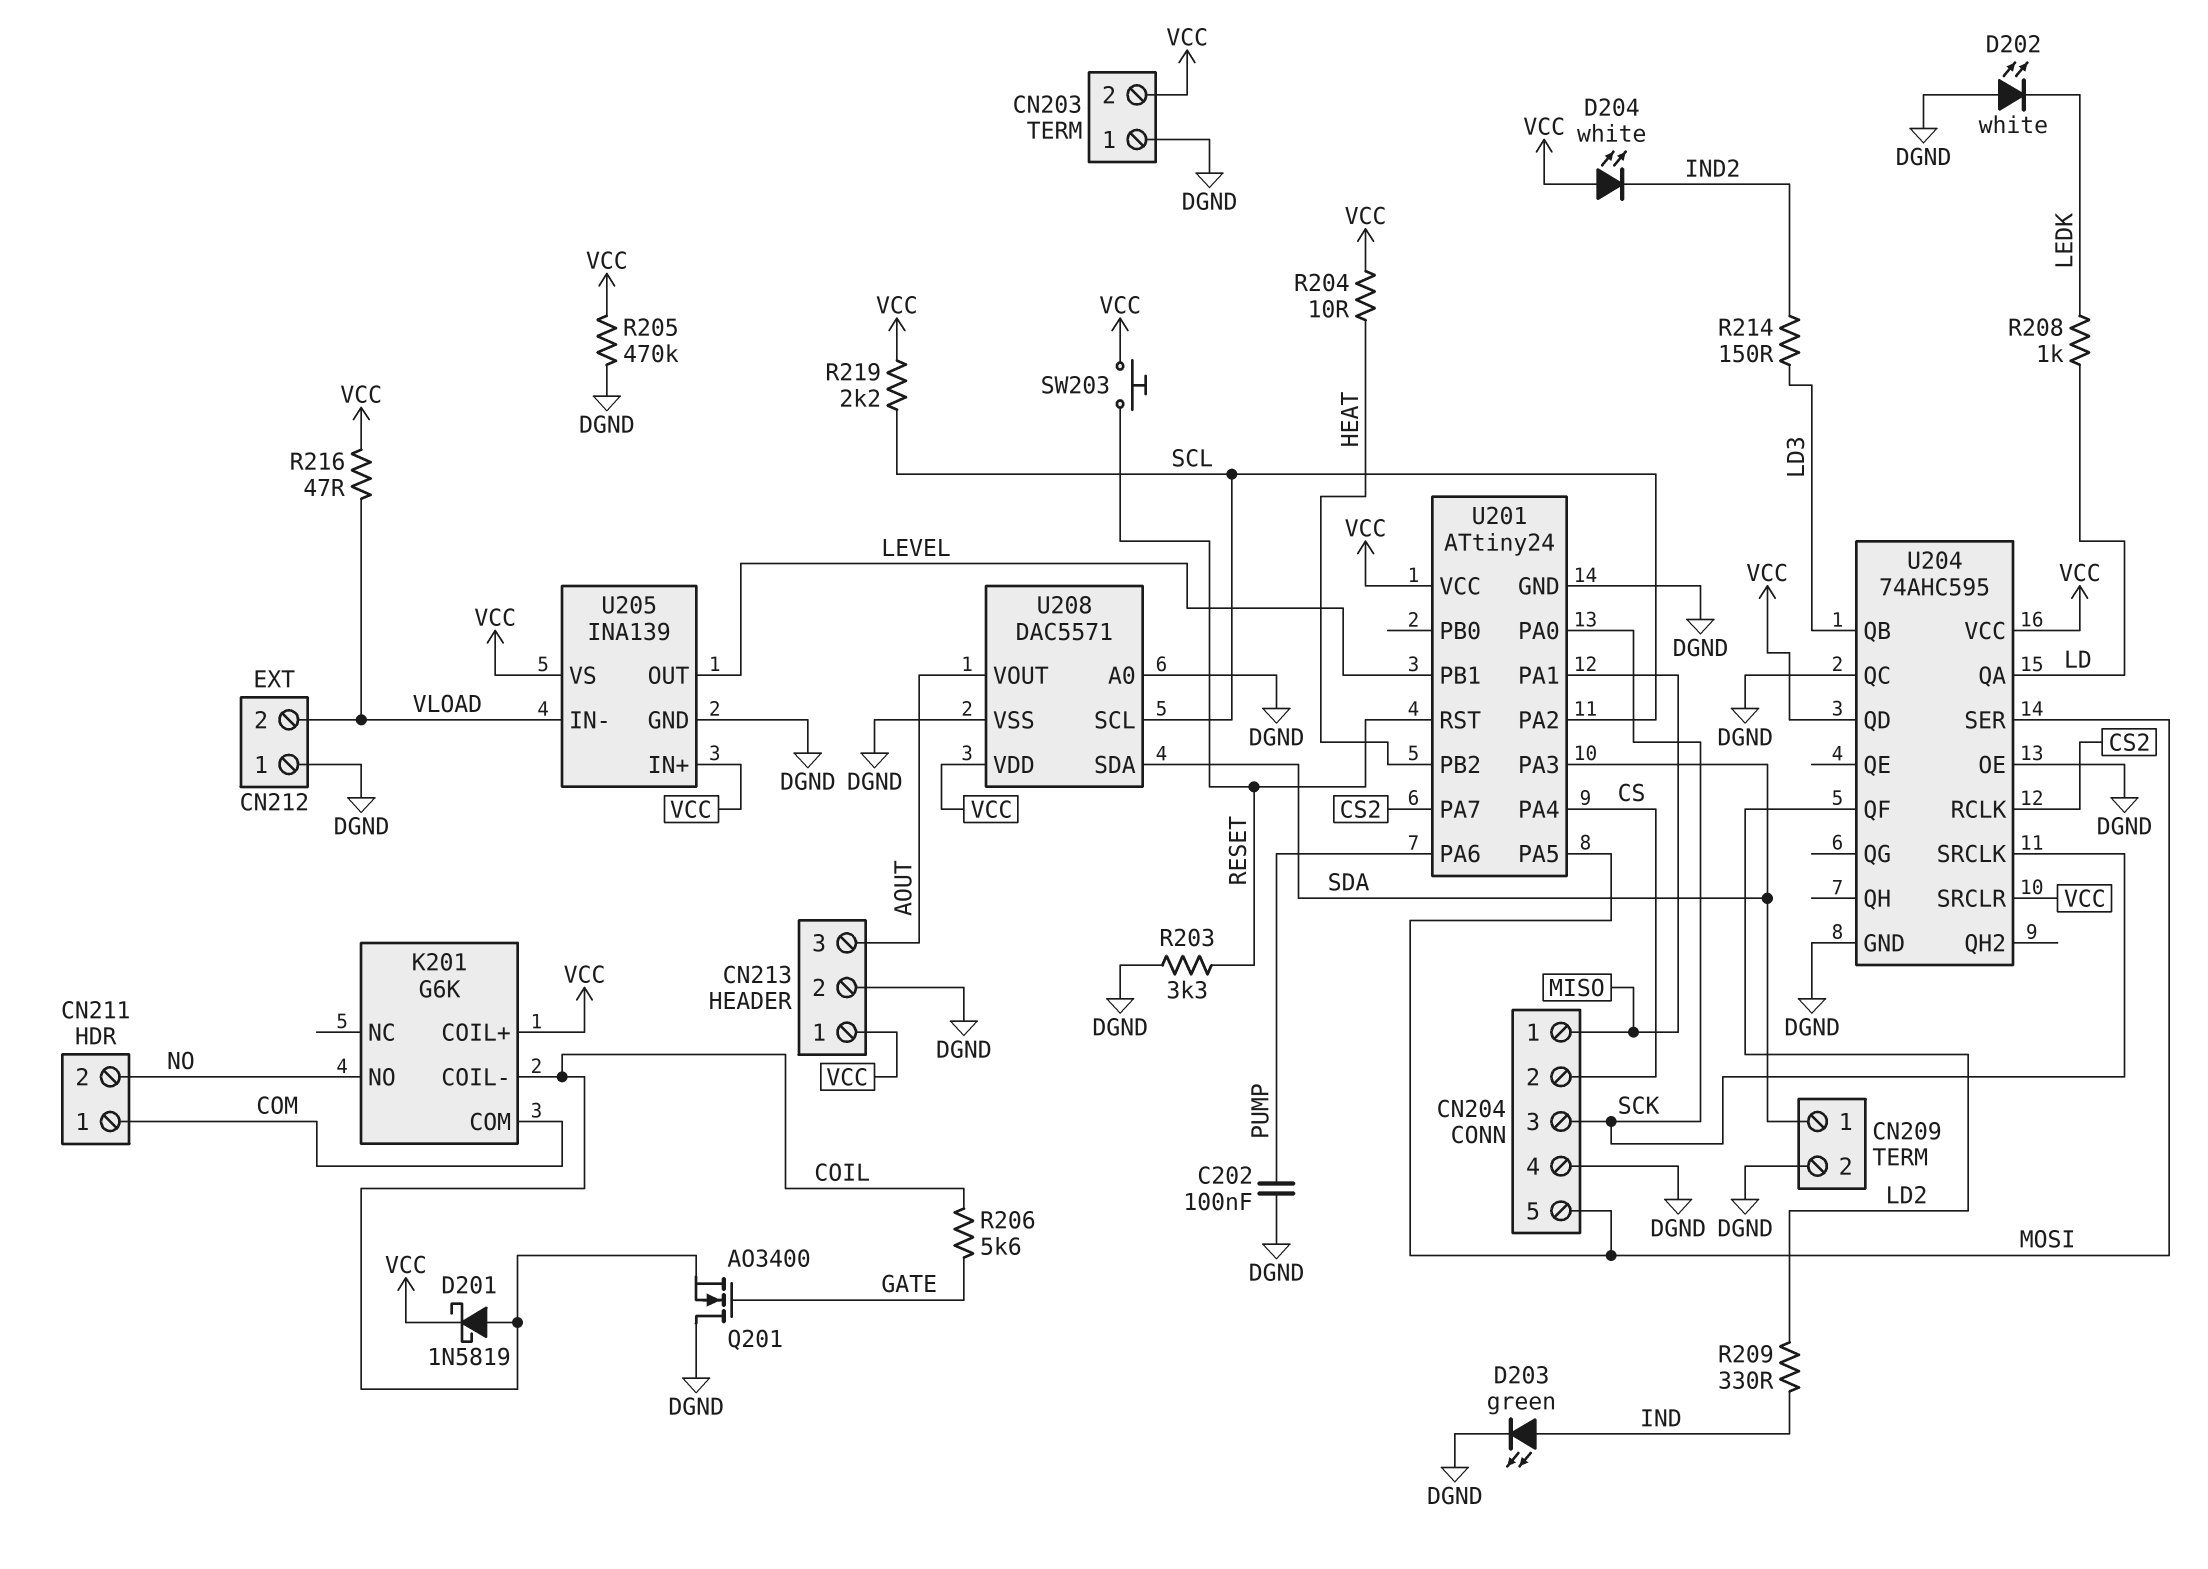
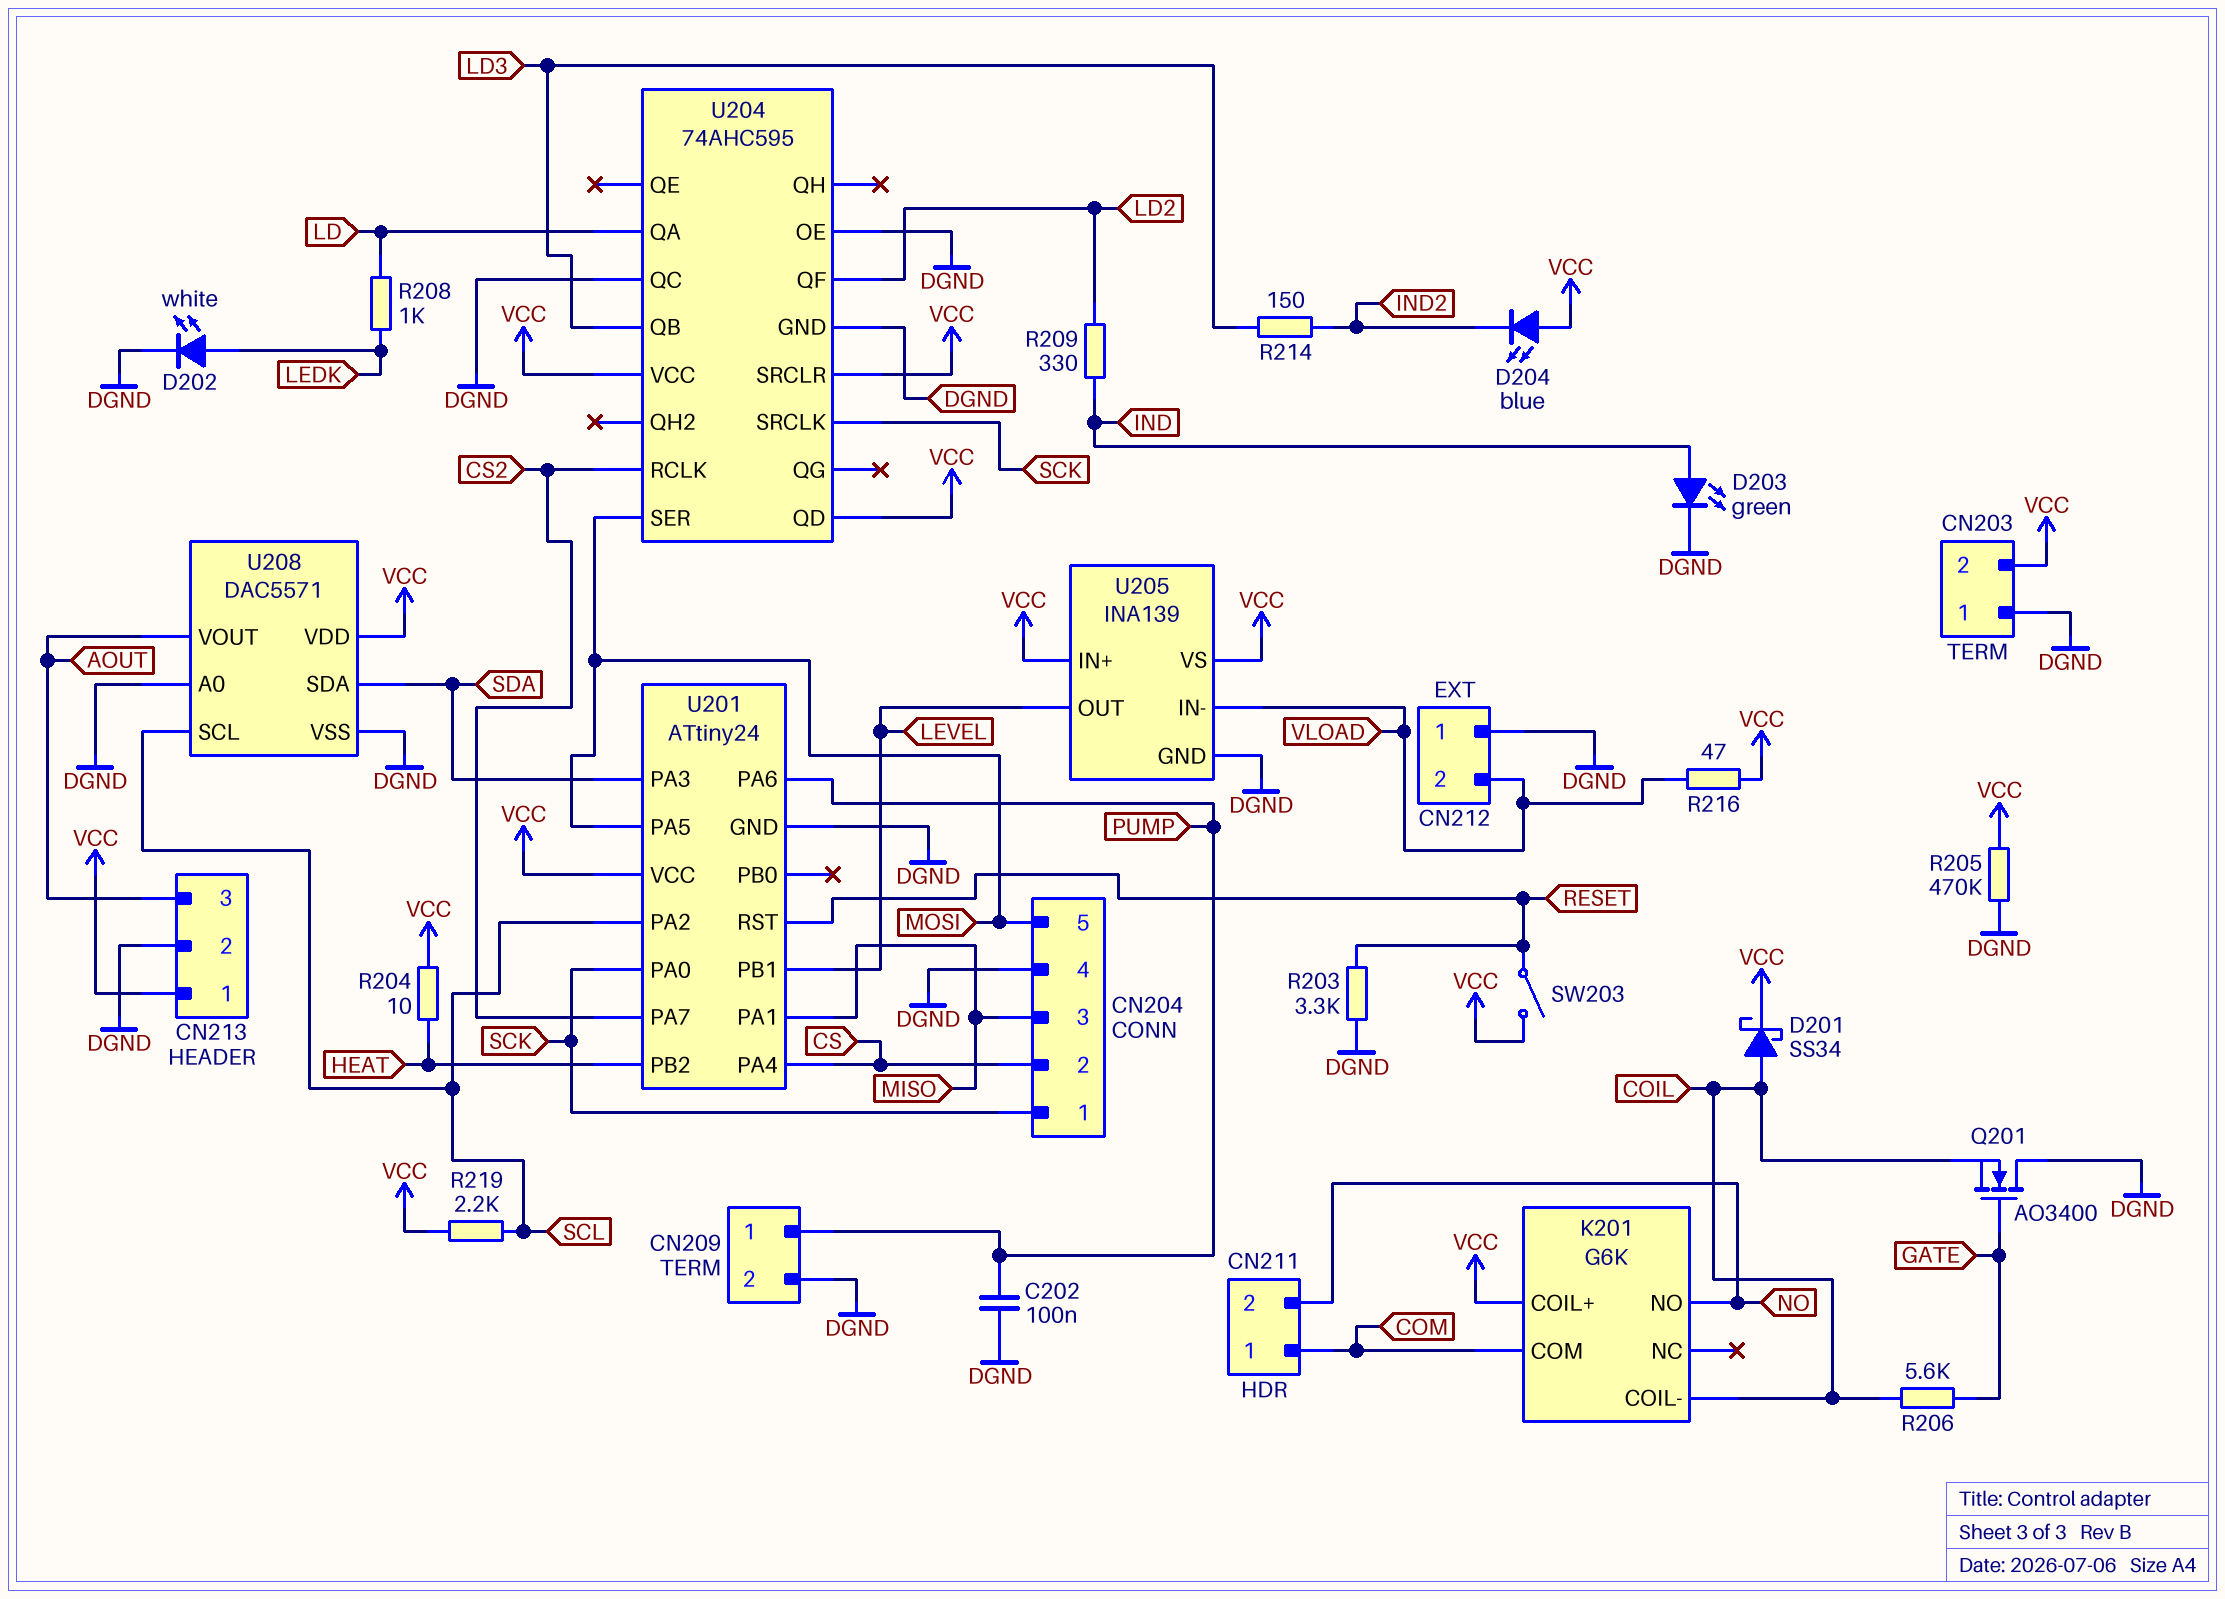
CN204 pin 1: MISO -> SCK
CN204 pin 3: SCK -> MISO
CN209 pin 1: SDA -> PUMP
D201: schottky 1N5819 (A COIL, K VCC) -> schottky SS34 (A COIL, K VCC)
D202: LED white (A DGND, K LEDK) -> LED white (A LEDK, K DGND)
D204: LED white (A VCC, K IND2) -> LED blue (A VCC, K IND2)
SW203: button (RESET, VCC) -> switch (RESET, VCC)

